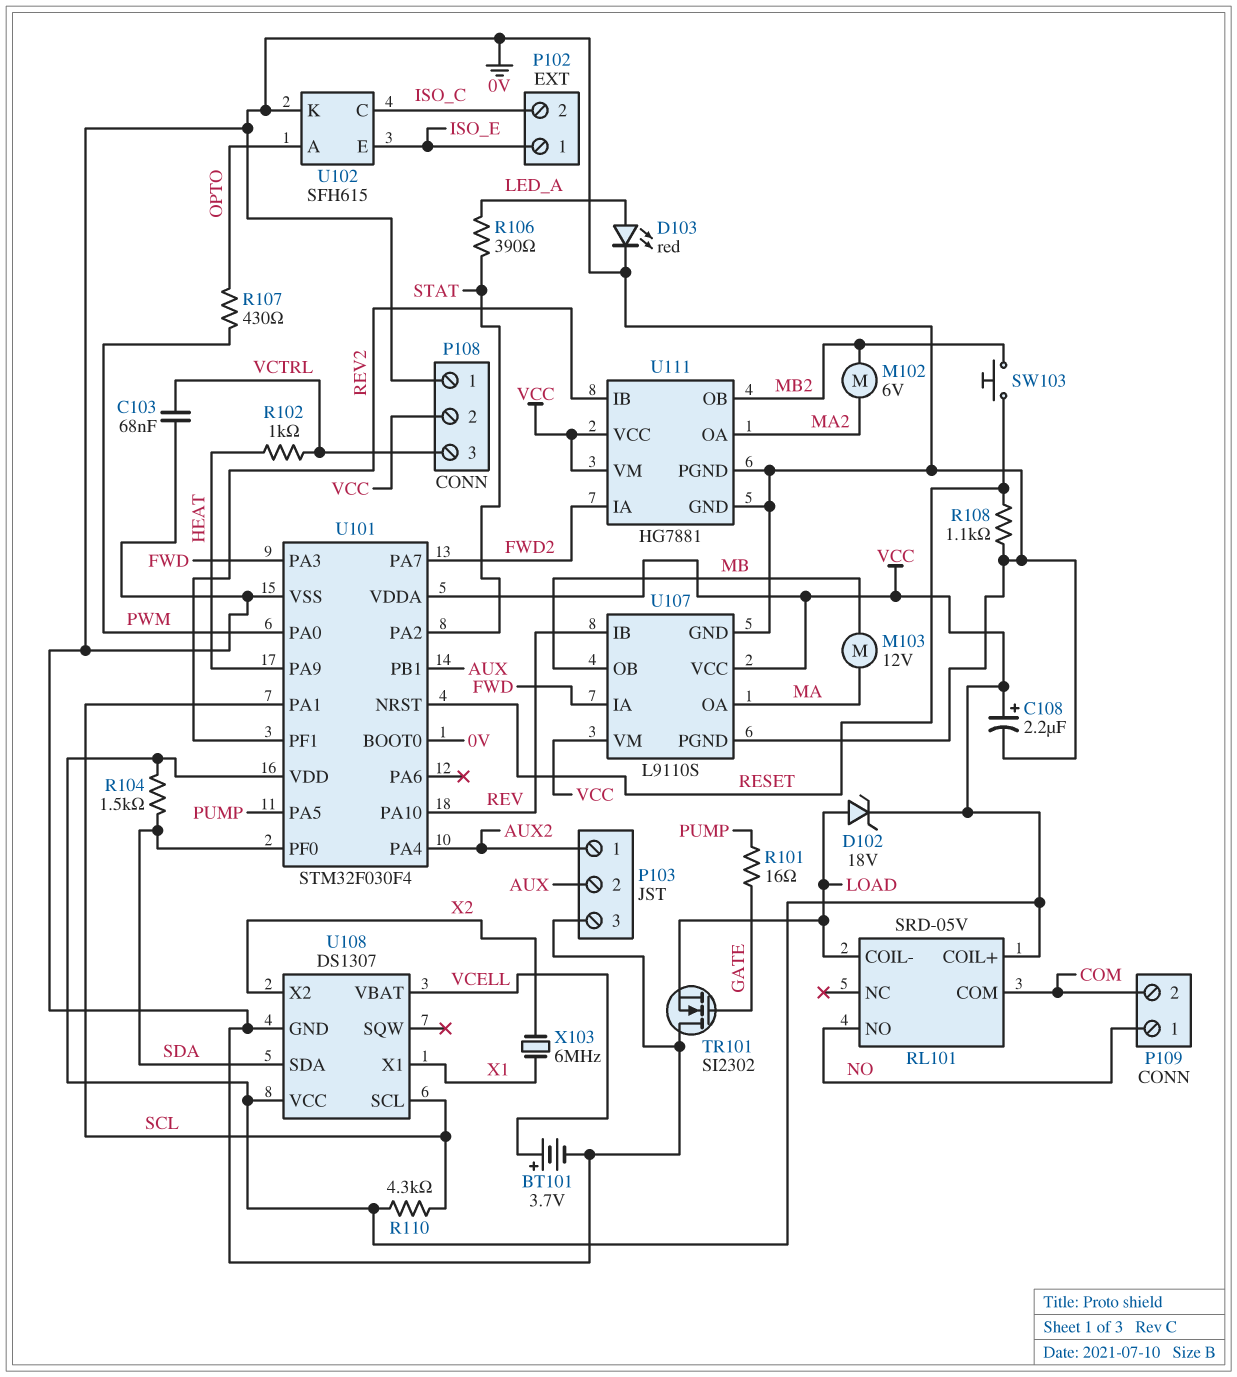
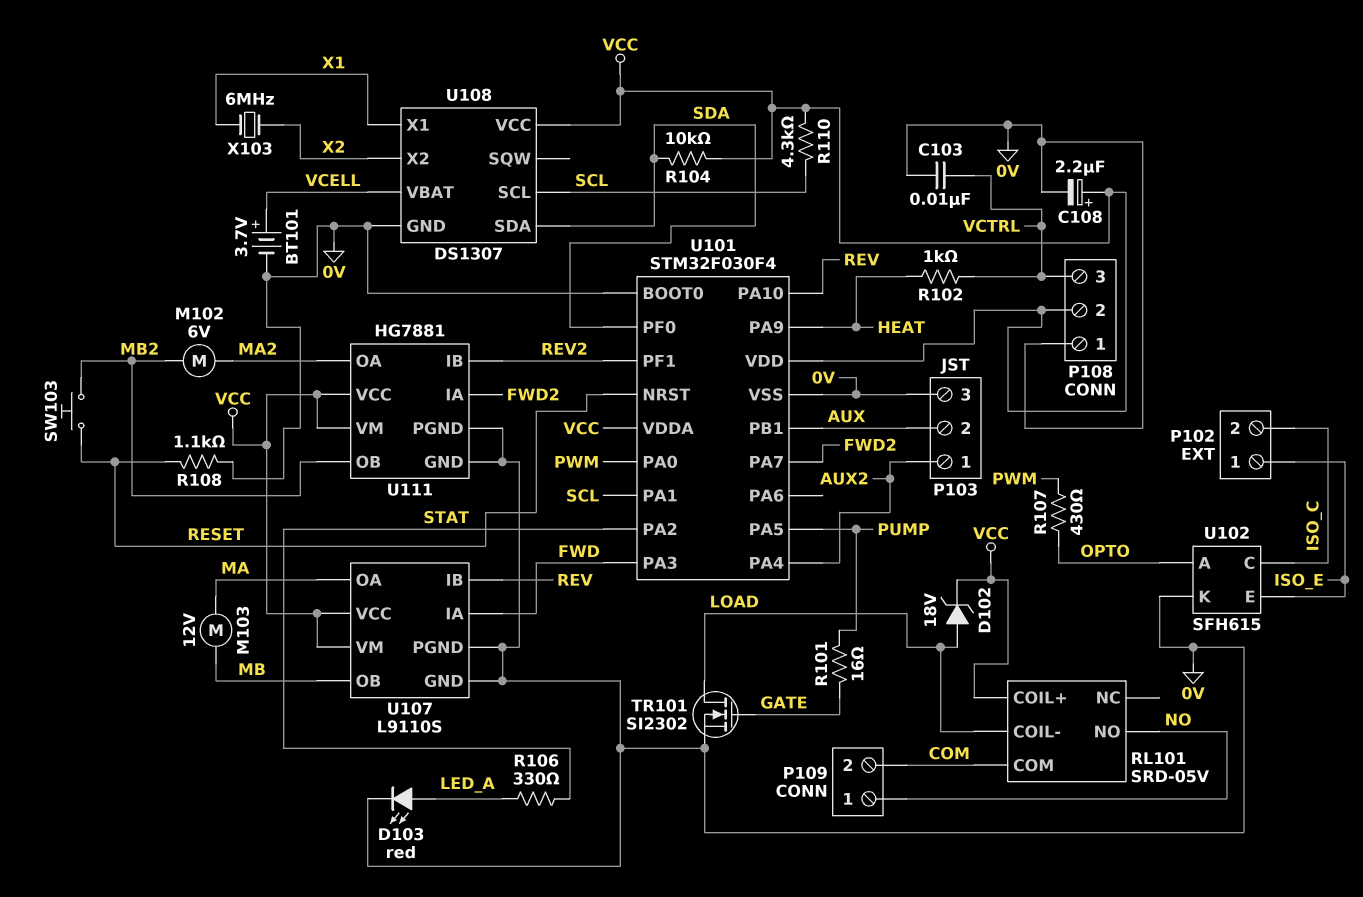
C103: 68nF (0V, VCTRL) -> 10nF (0V, VCTRL)
R104: 1.5k (SDA, VCC) -> 10k (SDA, VCC)
R106: 390 (LED_A, STAT) -> 330 (LED_A, STAT)
TR101: NMOS SI2302 (G GATE, D 0V, S LOAD) -> NMOS SI2302 (G GATE, D LOAD, S 0V)

